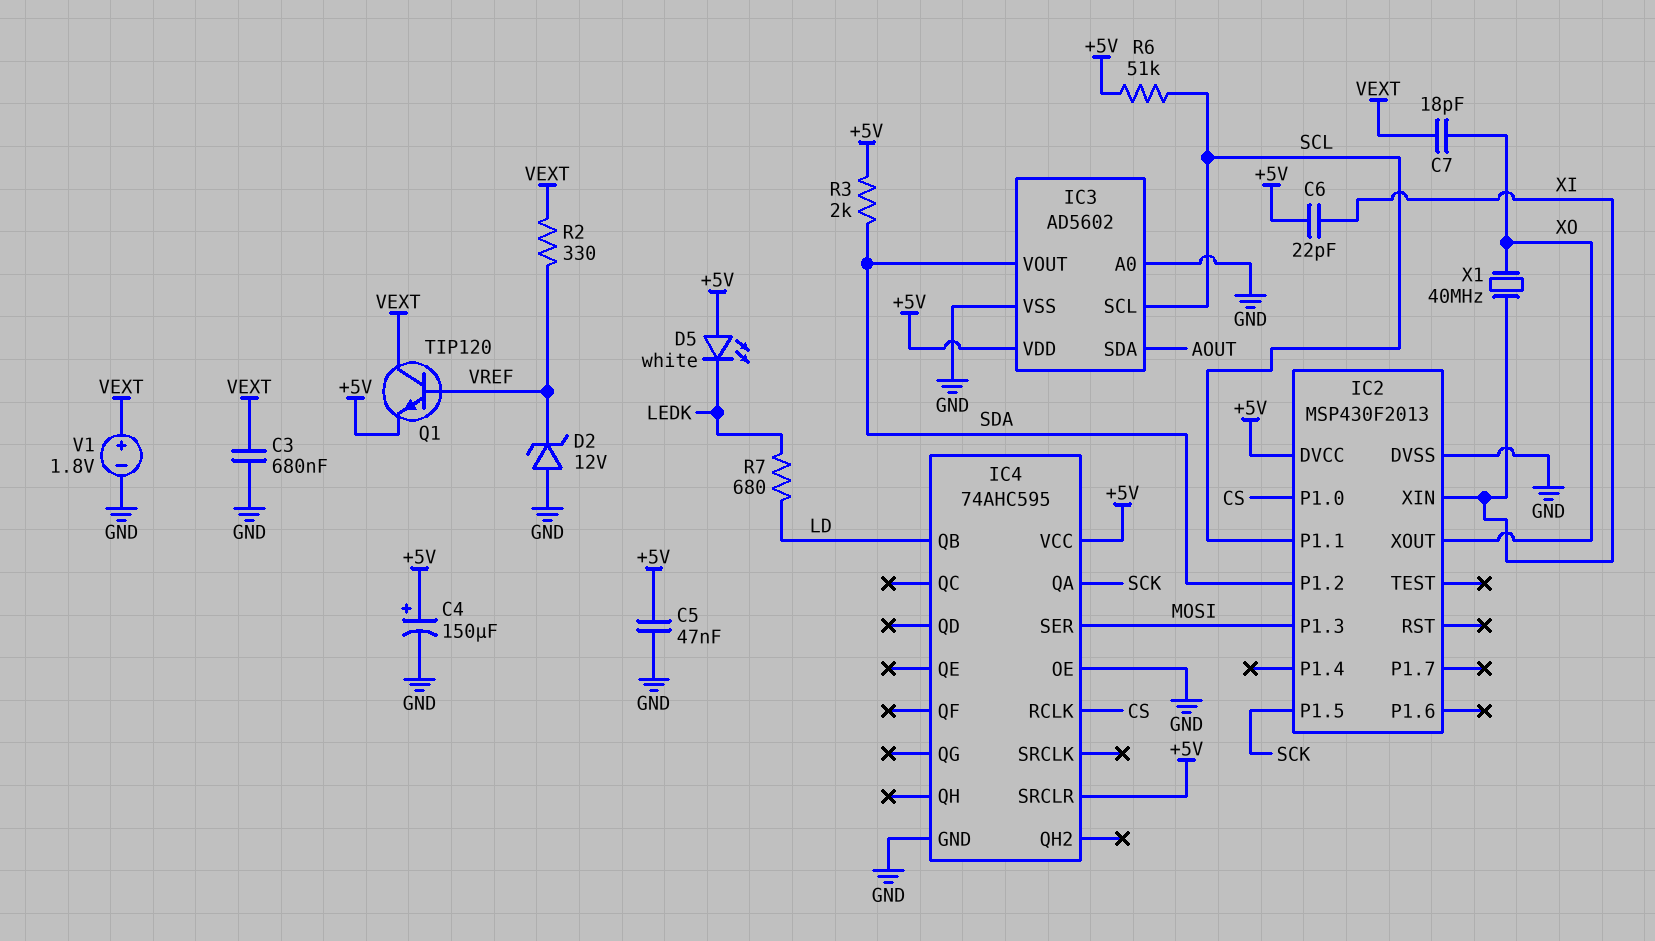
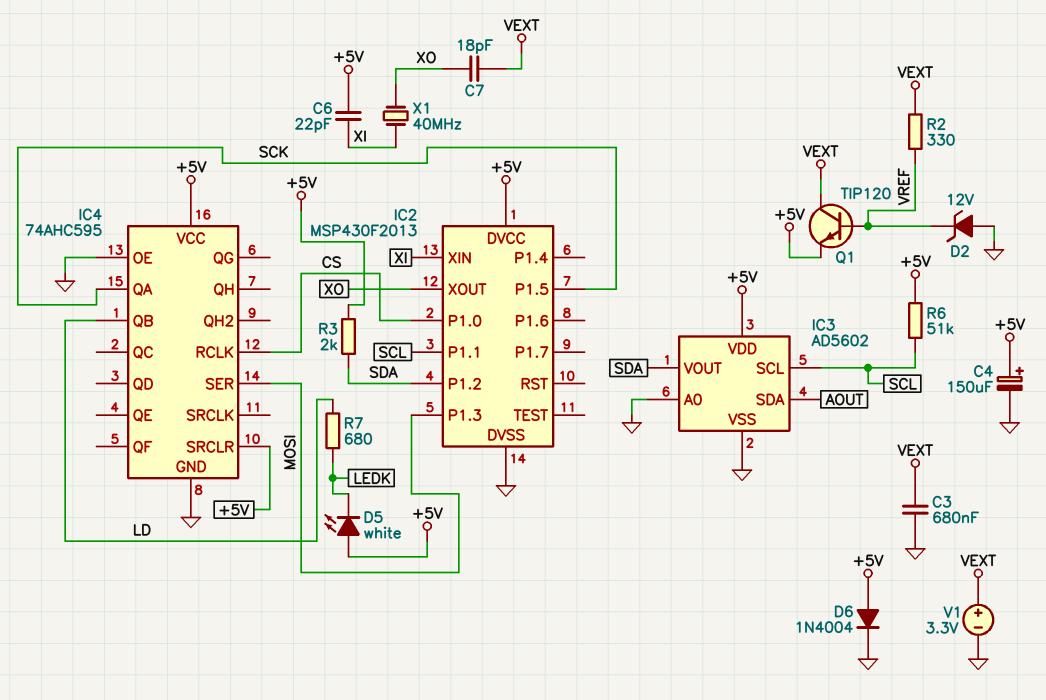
C5: 47nF (+5V, GND) -> none
D6: none -> diode 1N4004 (A +5V, K GND)
V1: 1.8V (plus VEXT, minus GND) -> 3.3V (plus VEXT, minus GND)

